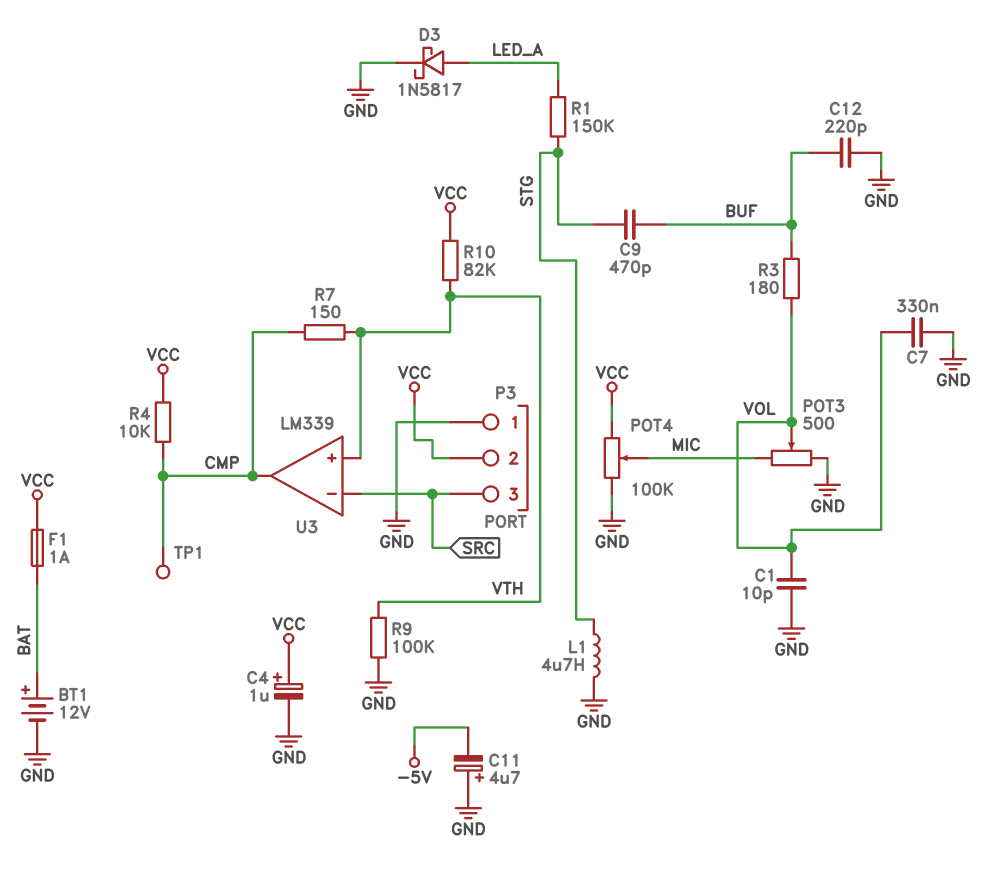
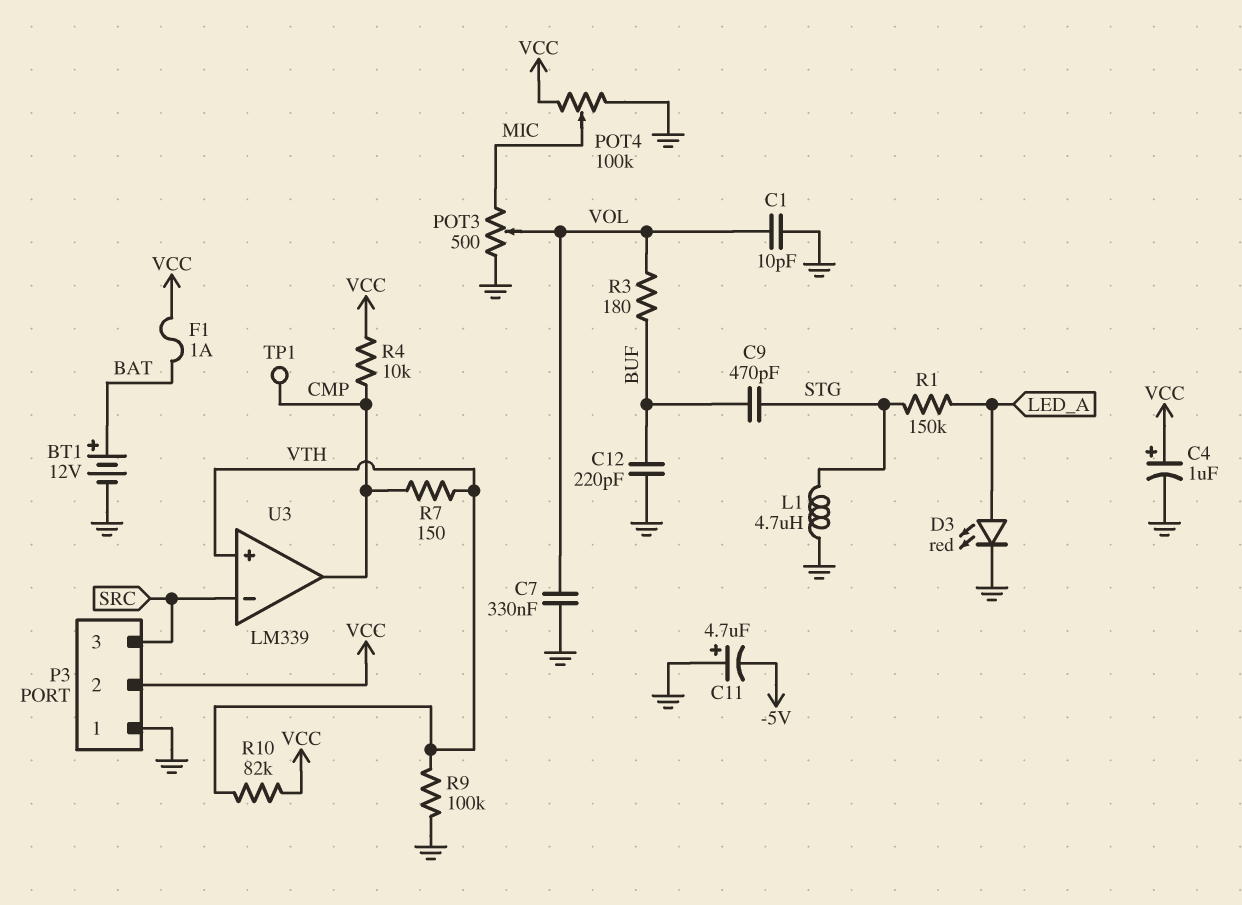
D3: schottky 1N5817 (A LED_A, K GND) -> LED red (A LED_A, K GND)

